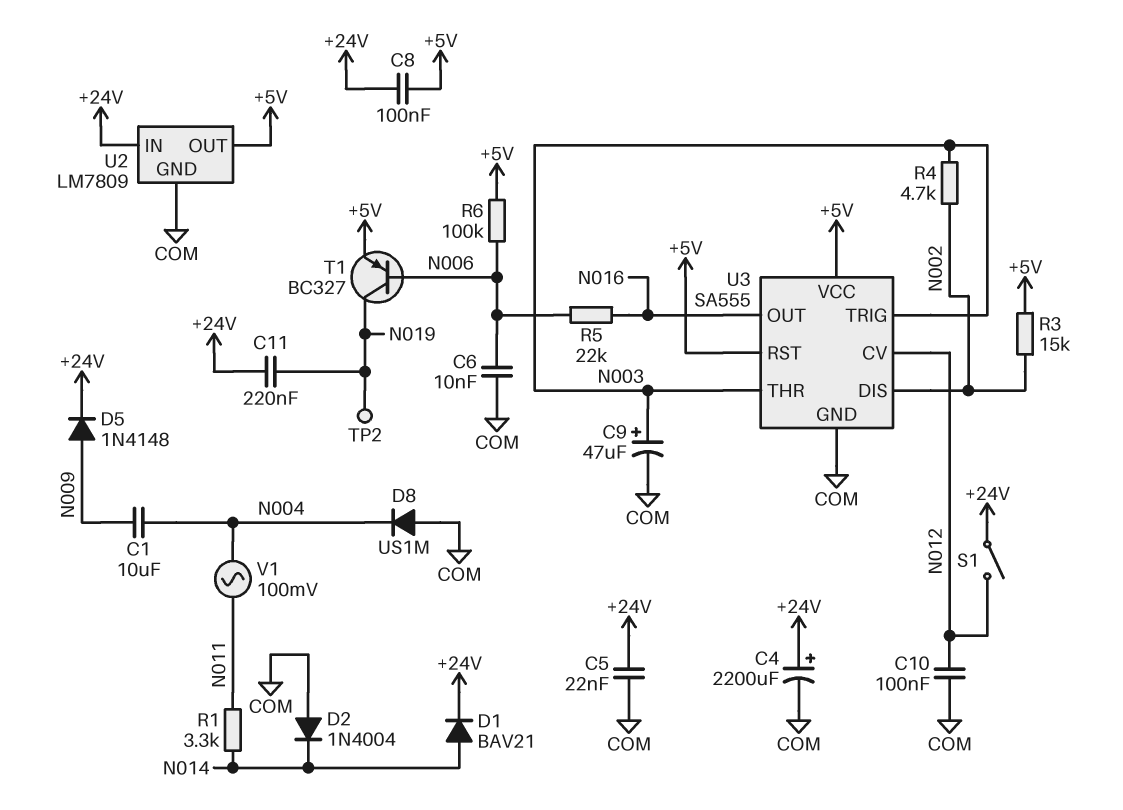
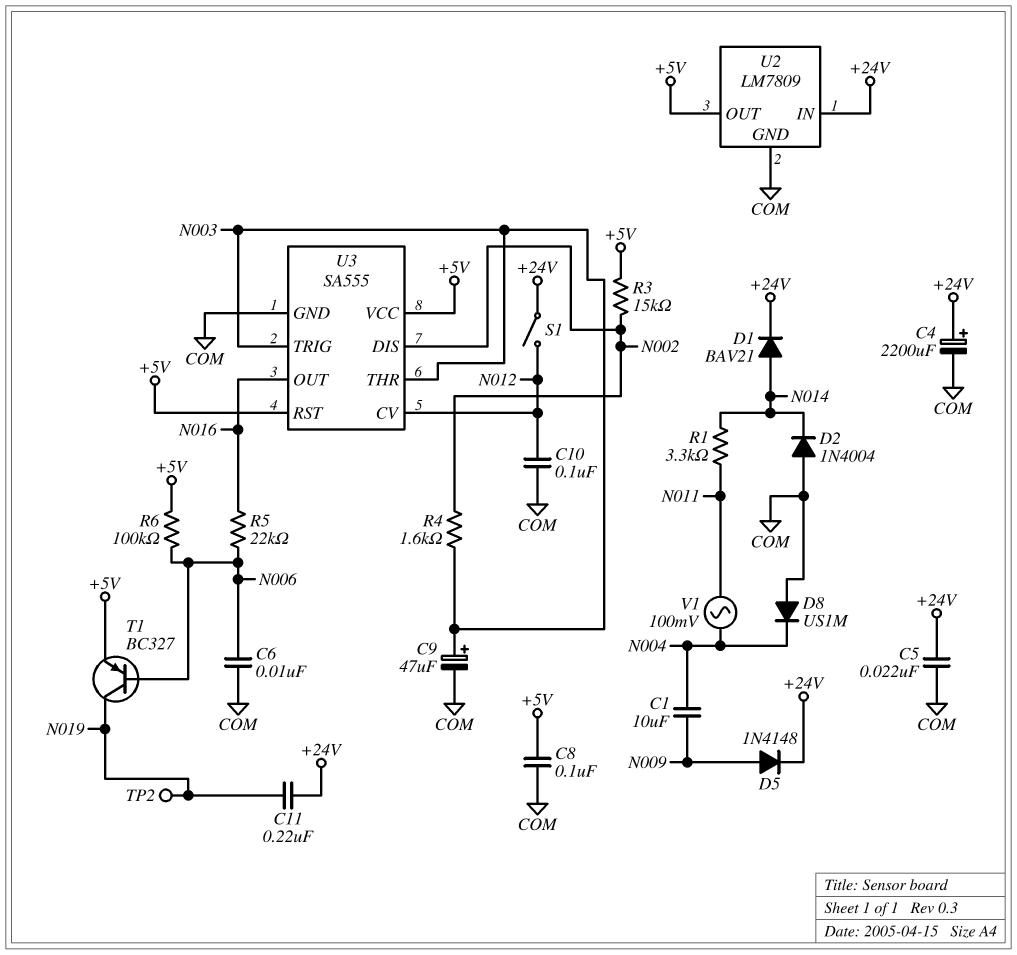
C8: 100nF (+5V, +24V) -> 100nF (+5V, COM)
R4: 4.7k (N002, N003) -> 1.6k (N002, N003)

